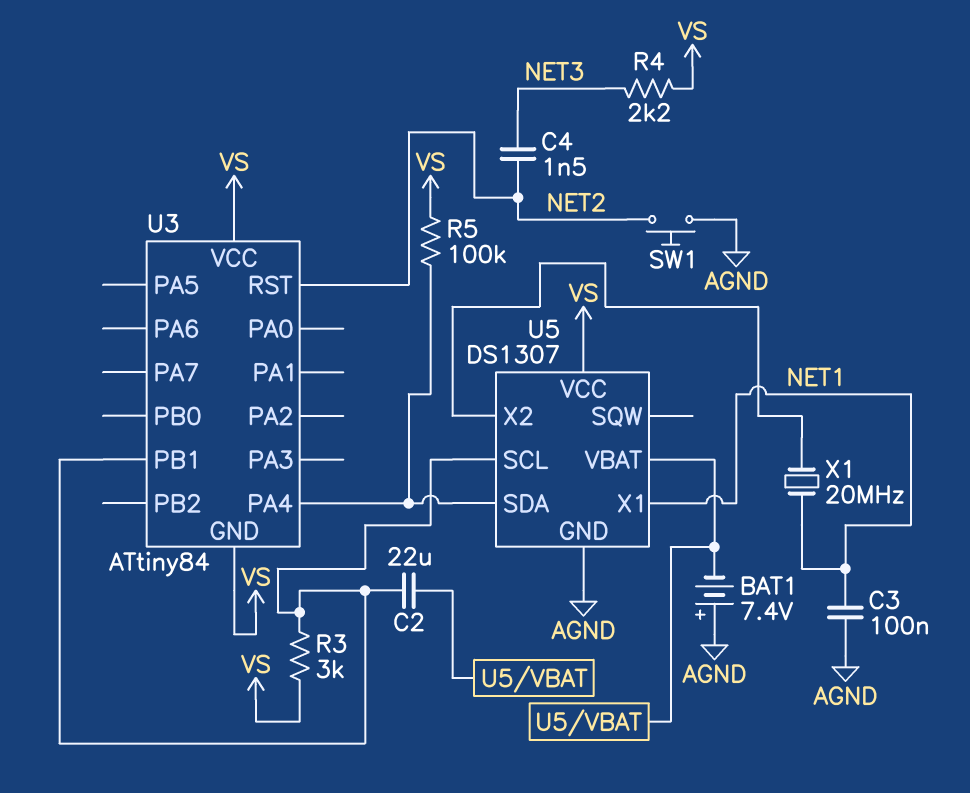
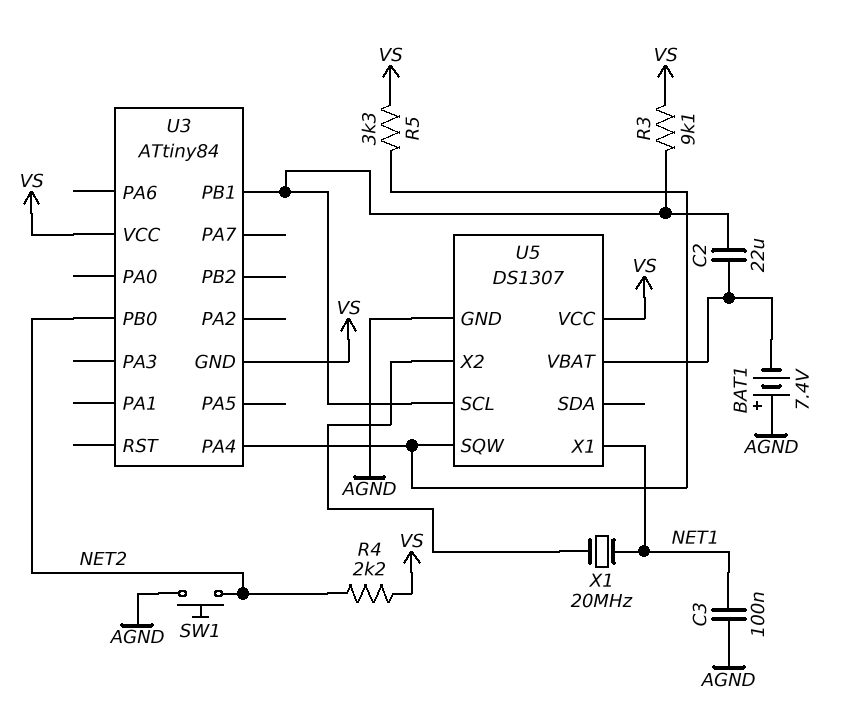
C4: 1.5nF (NET2, NET3) -> none
R3: 3k (U3/PB1, VS) -> 9.1k (U3/PB1, VS)
R4: 2.2k (NET3, VS) -> 2.2k (NET2, VS)
R5: 100k (U3/PA4, VS) -> 3.3k (U3/PA4, VS)
U3 pin PB0: none -> NET2
U3 pin RST: NET2 -> none
U5 pin SDA: U3/PA4 -> none
U5 pin SQW: none -> U3/PA4

